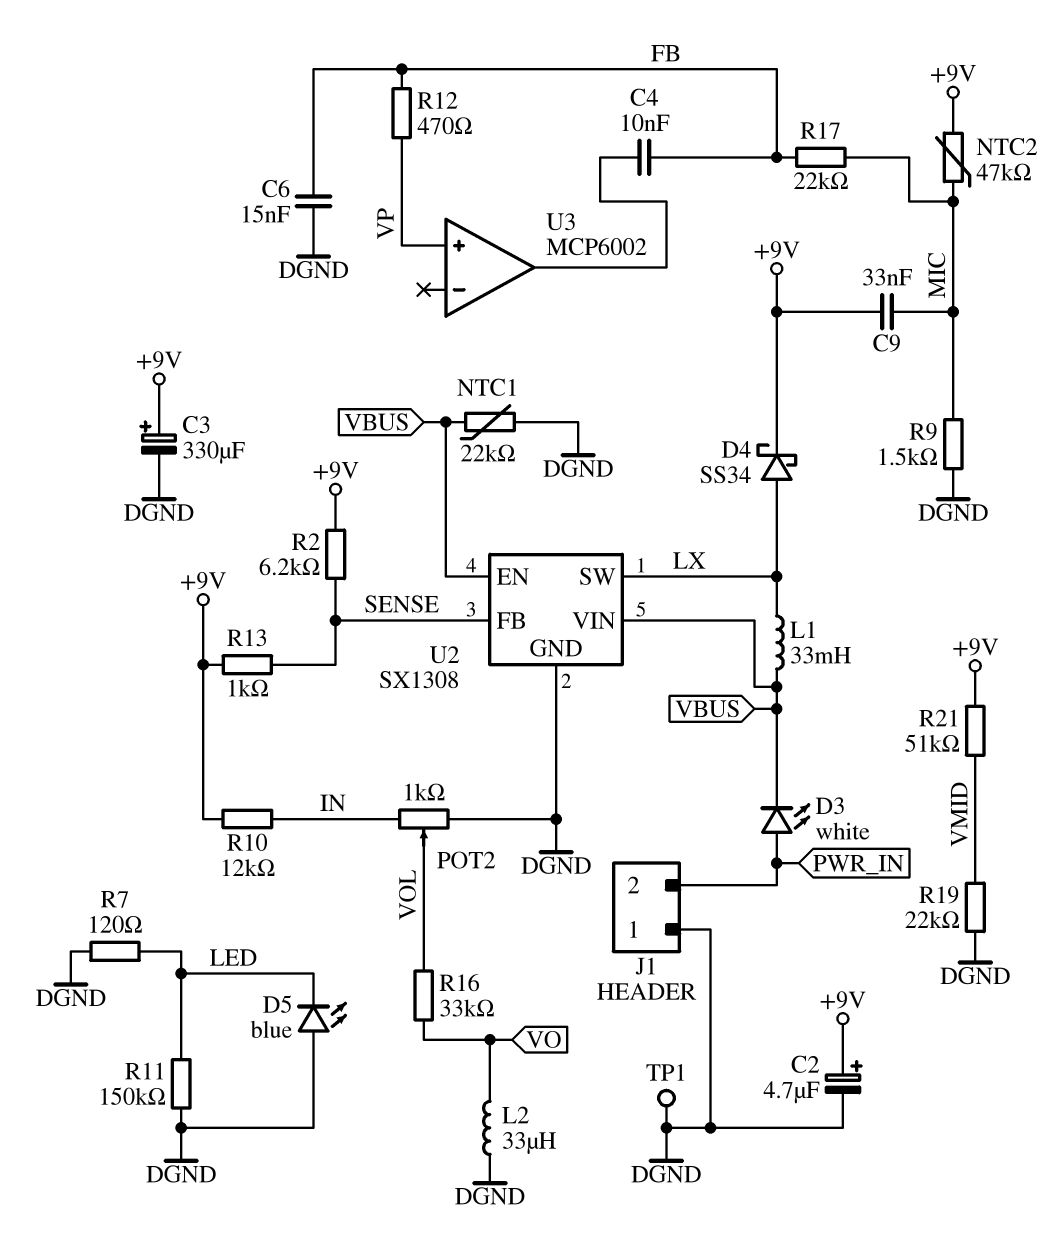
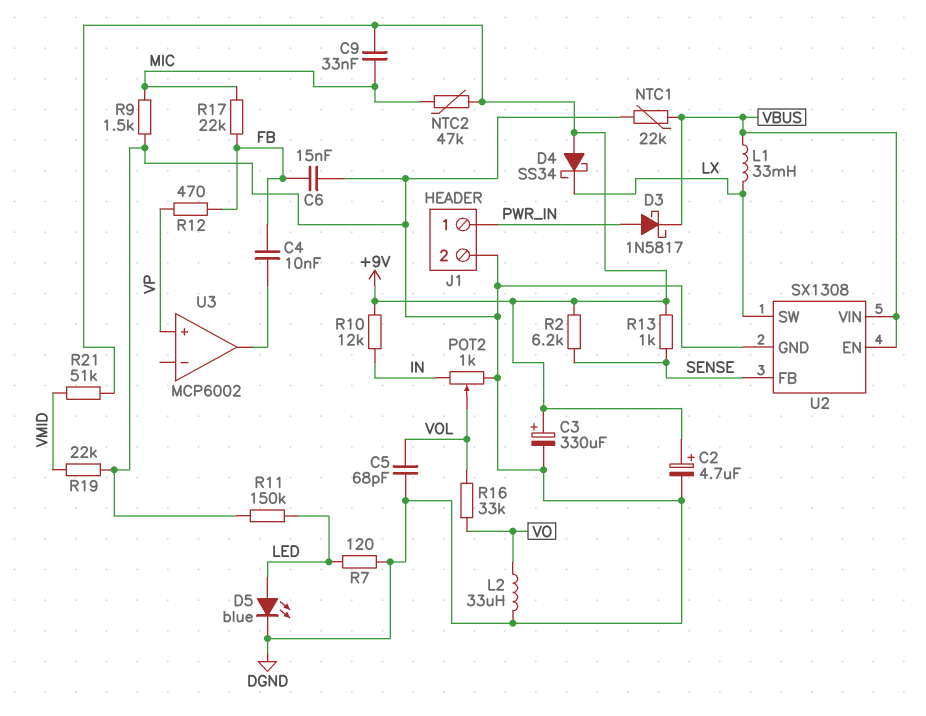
C5: none -> 68pF (DGND, VOL)
D3: LED white (A PWR_IN, K VBUS) -> schottky 1N5817 (A PWR_IN, K VBUS)
D4: schottky SS34 (A LX, K +9V) -> schottky SS34 (A +9V, K LX)
D5: LED blue (A DGND, K LED) -> LED blue (A LED, K DGND)
J1 pin 1: DGND -> PWR_IN
J1 pin 2: PWR_IN -> DGND
TP1: test point (DGND) -> none

